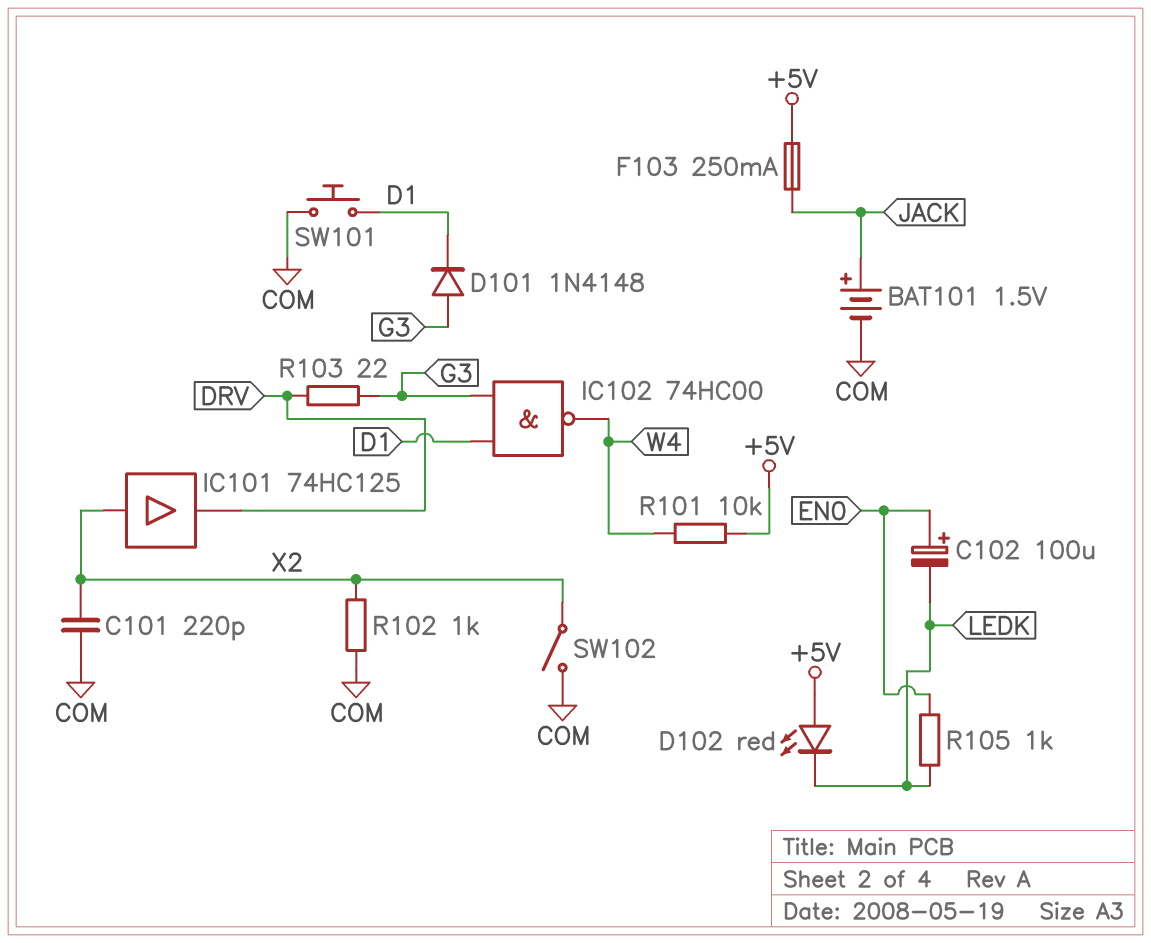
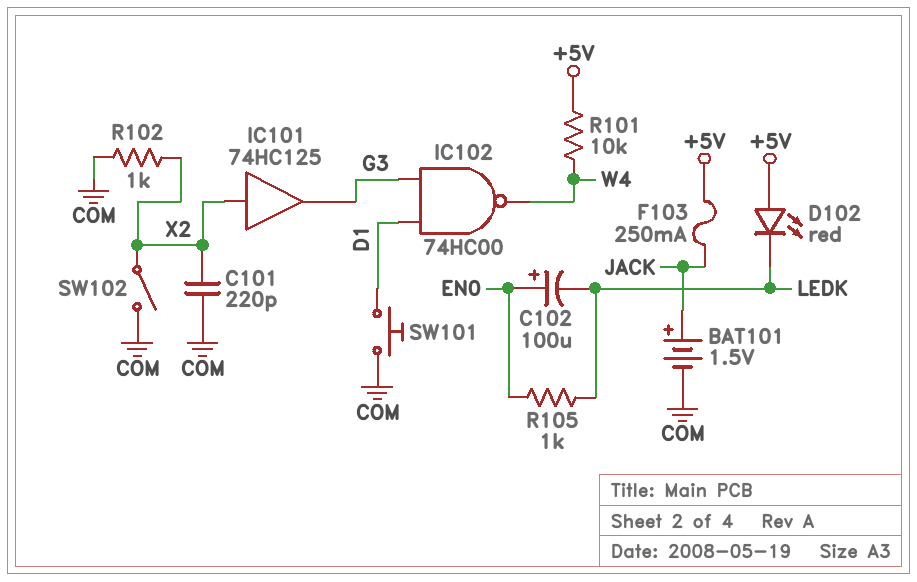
D101: diode 1N4148 (A G3, K D1) -> none
IC101: buffer 74HC125 (in X2, out DRV) -> buffer 74HC125 (in X2, out G3)
R103: 22 (DRV, G3) -> none

